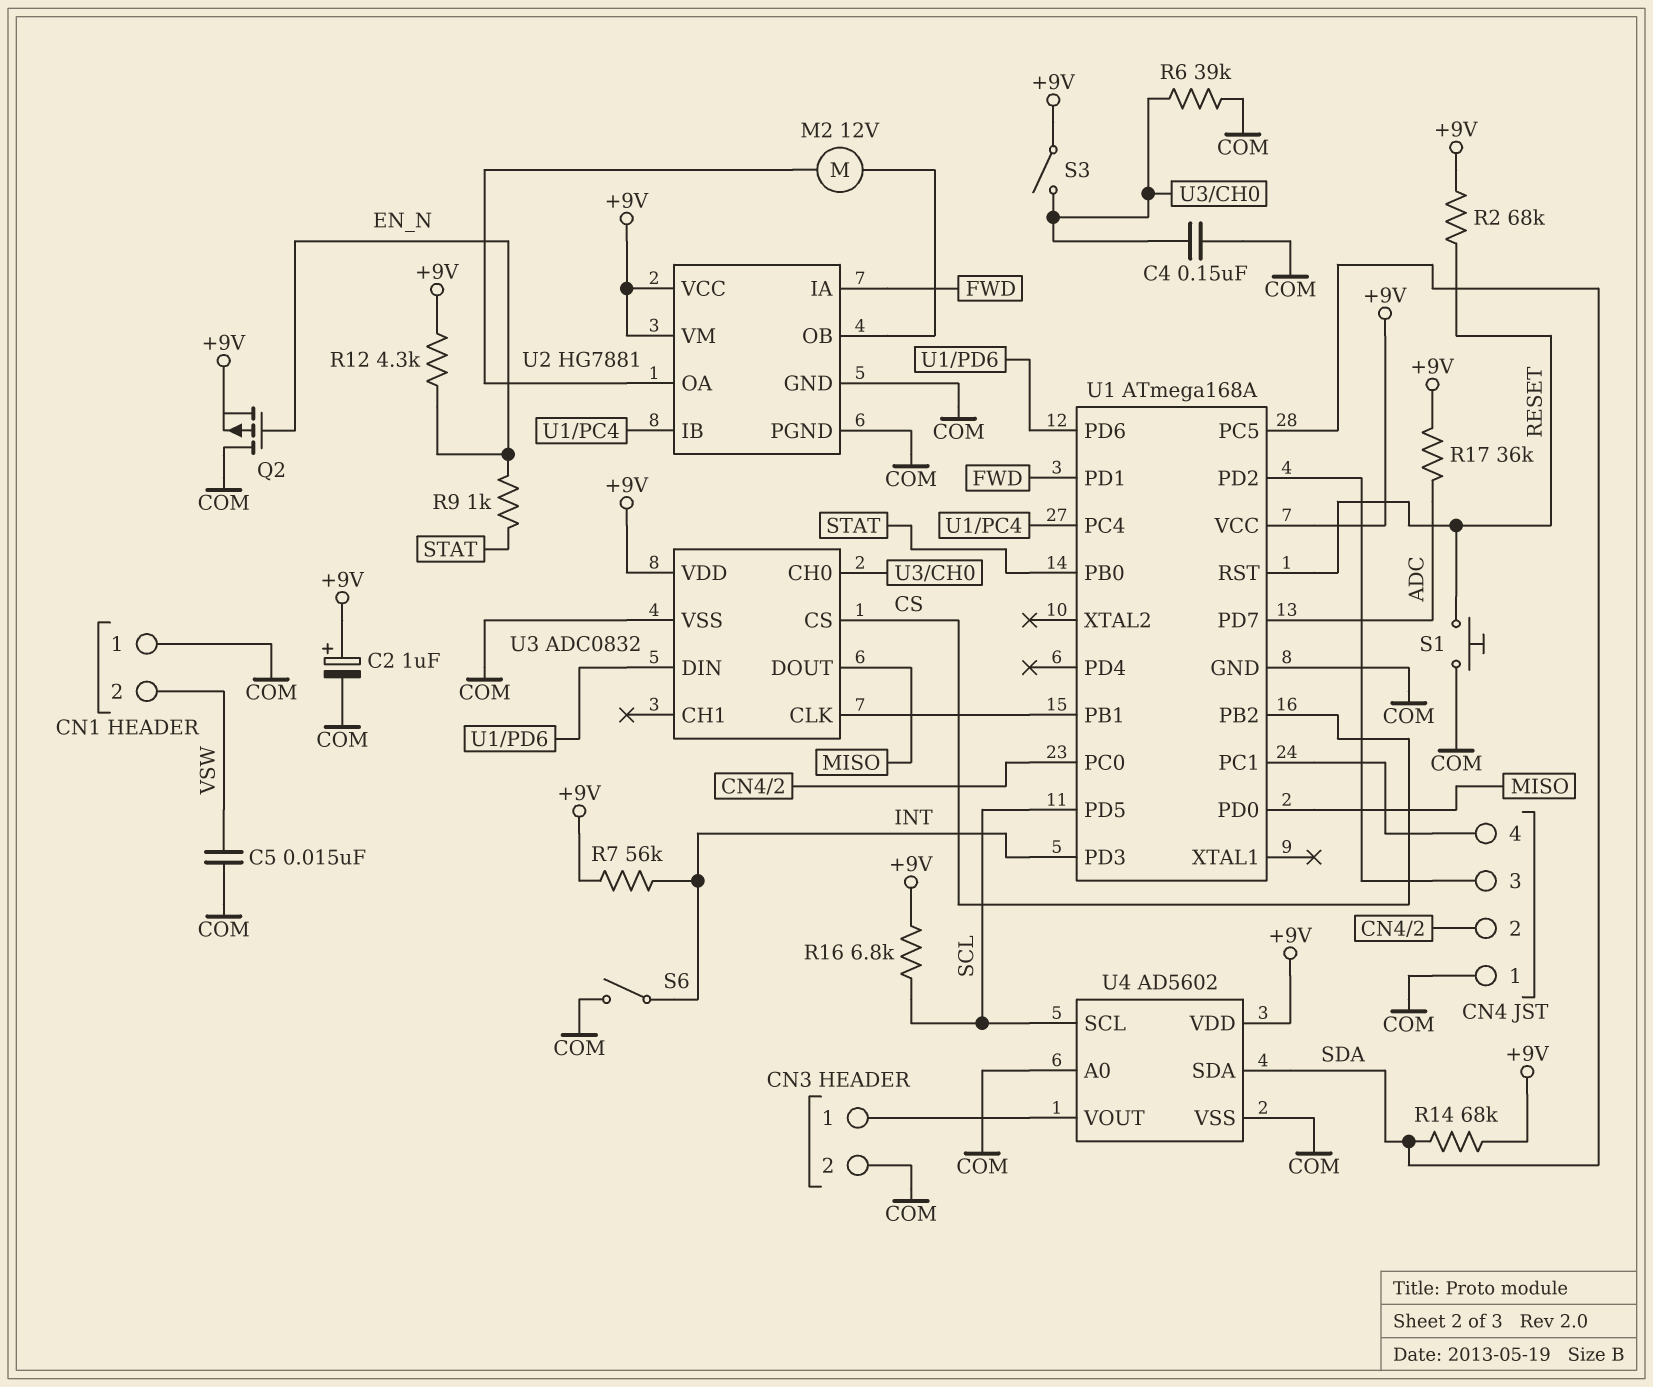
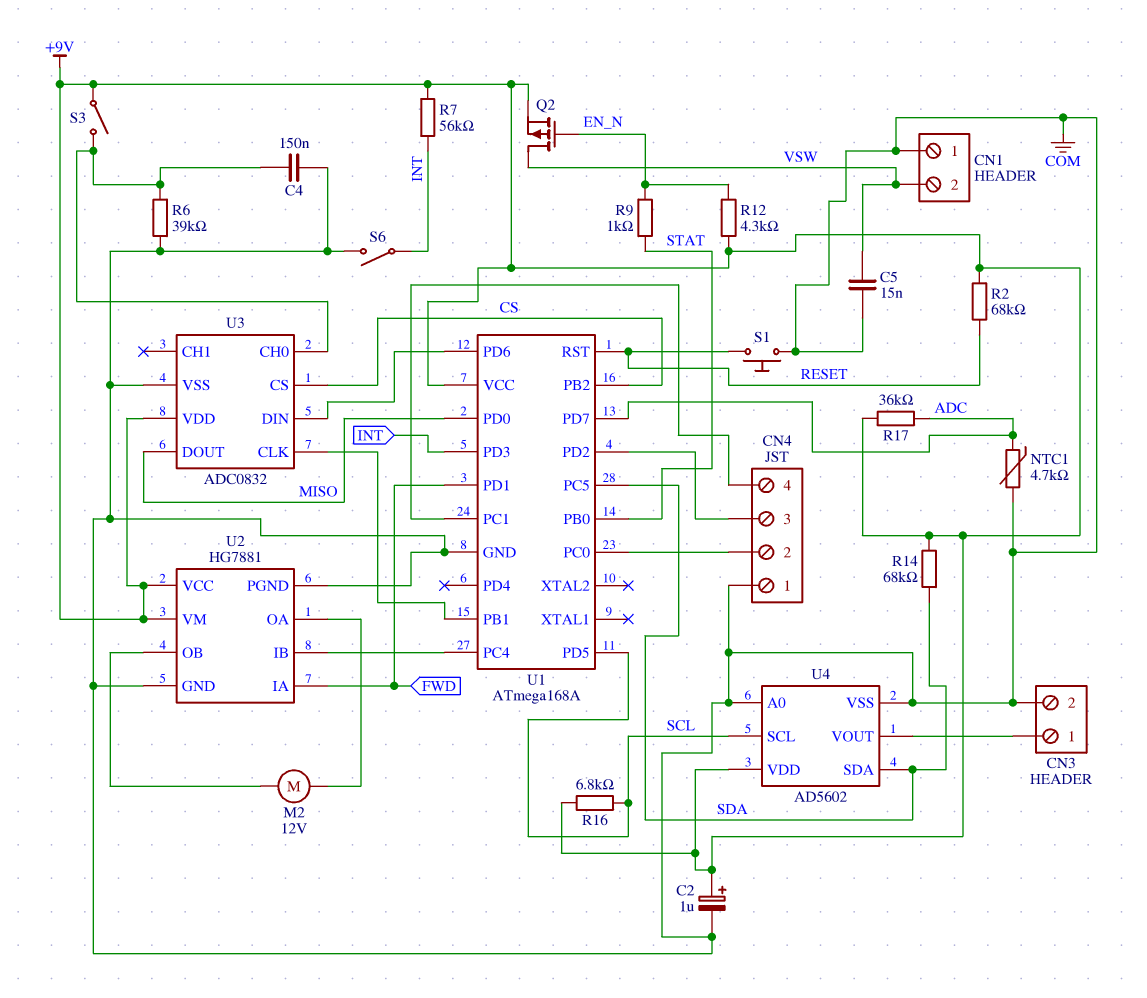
NTC1: none -> 4.7k (ADC, COM)
Q2: PMOS (G EN_N, D COM, S +9V) -> PMOS (G EN_N, D VSW, S +9V)

